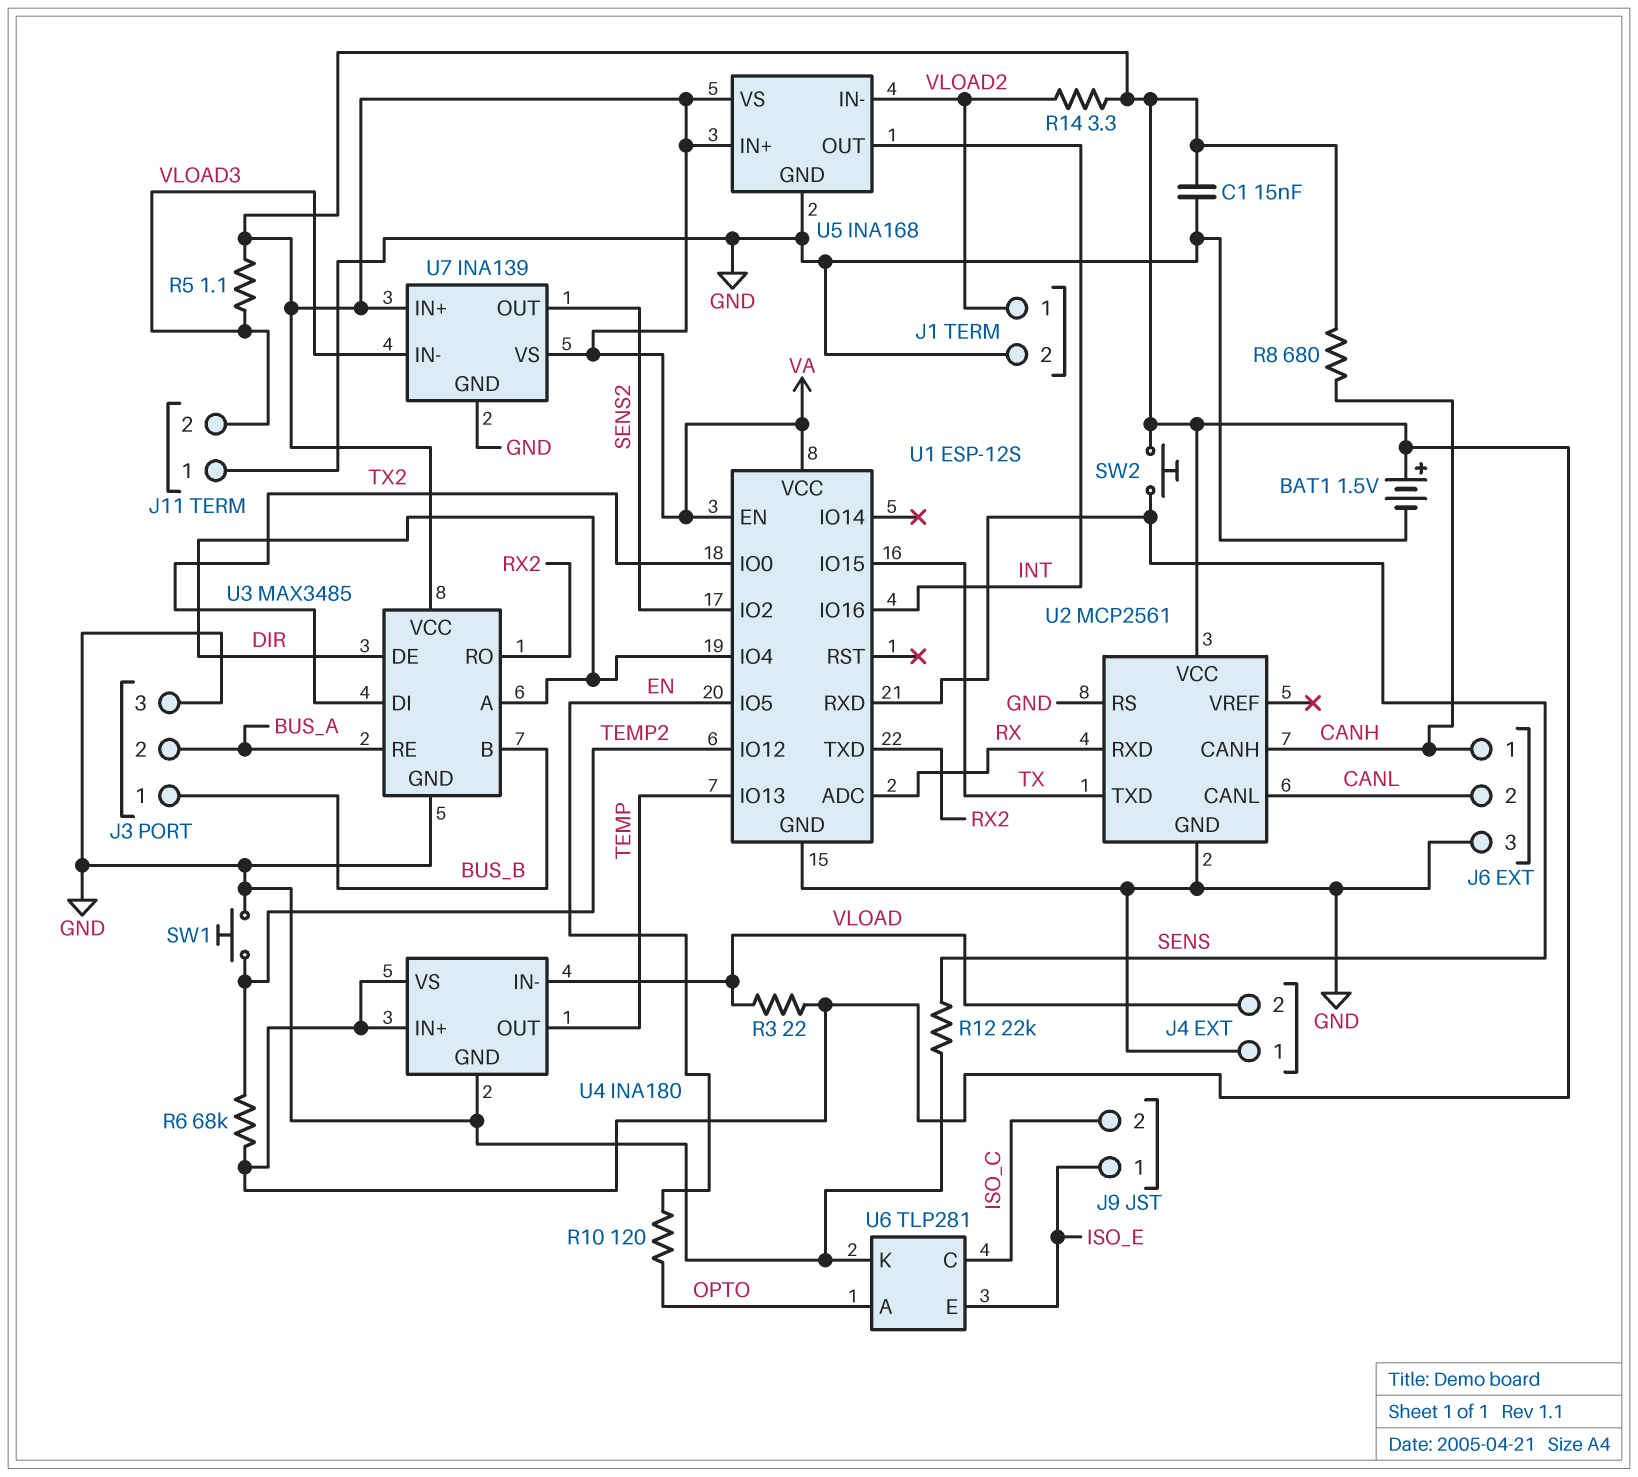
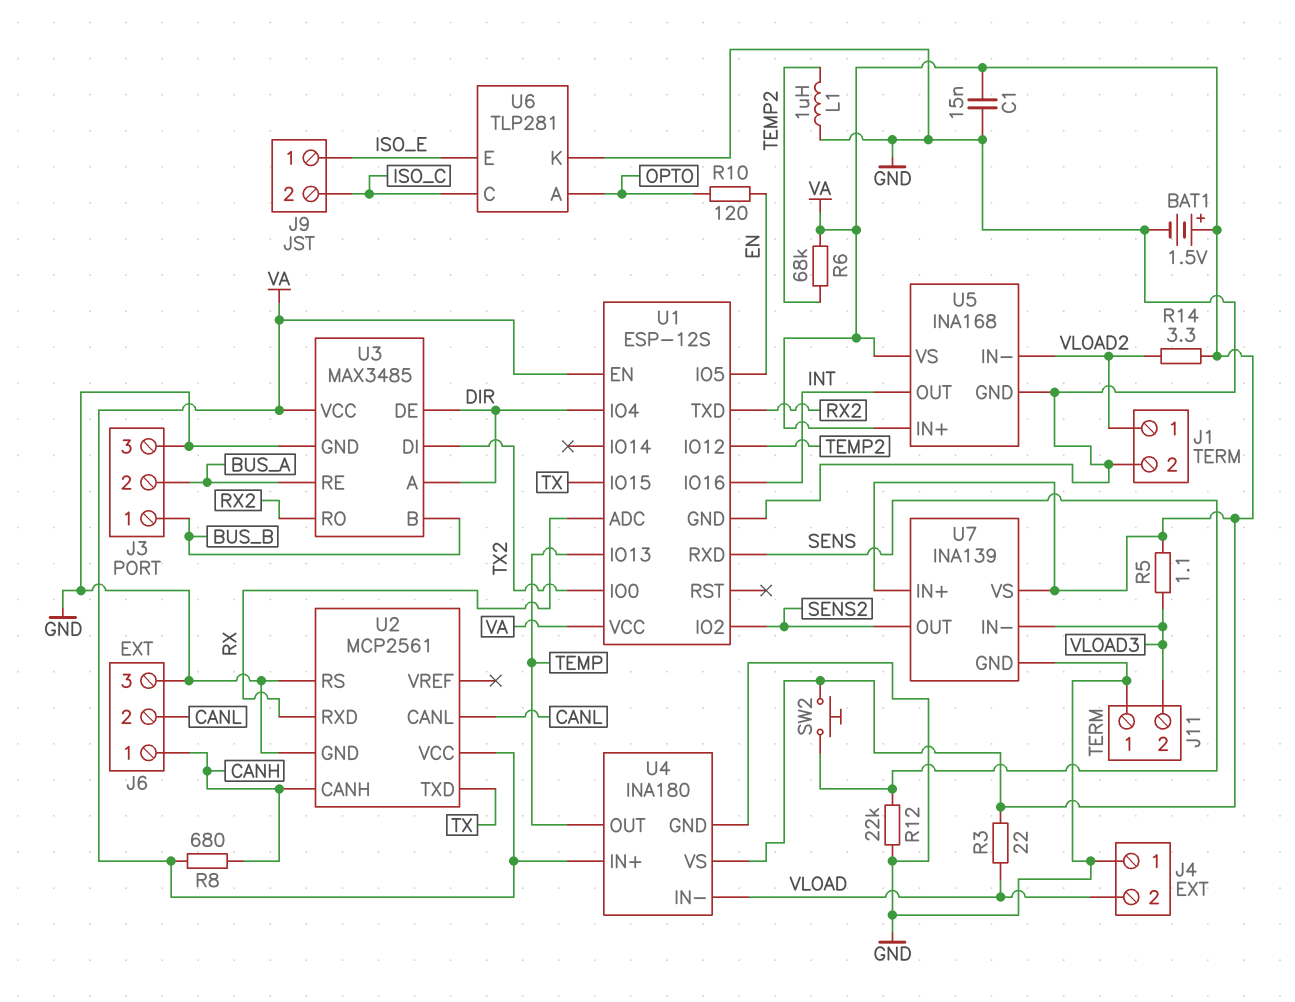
L1: none -> 1uH (GND, TEMP2)
SW1: button (GND, TEMP2) -> none

